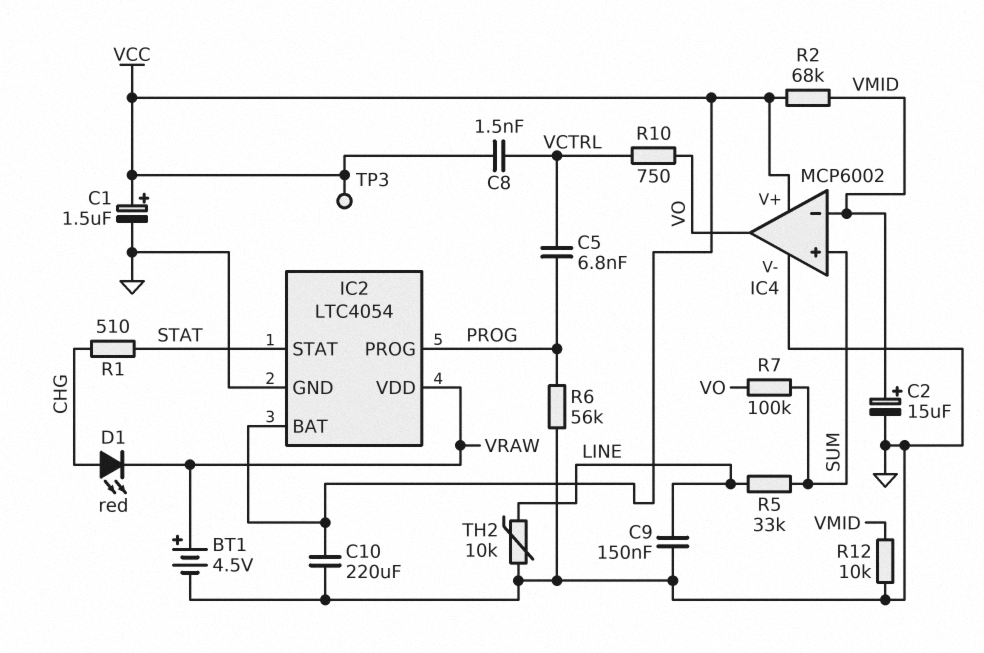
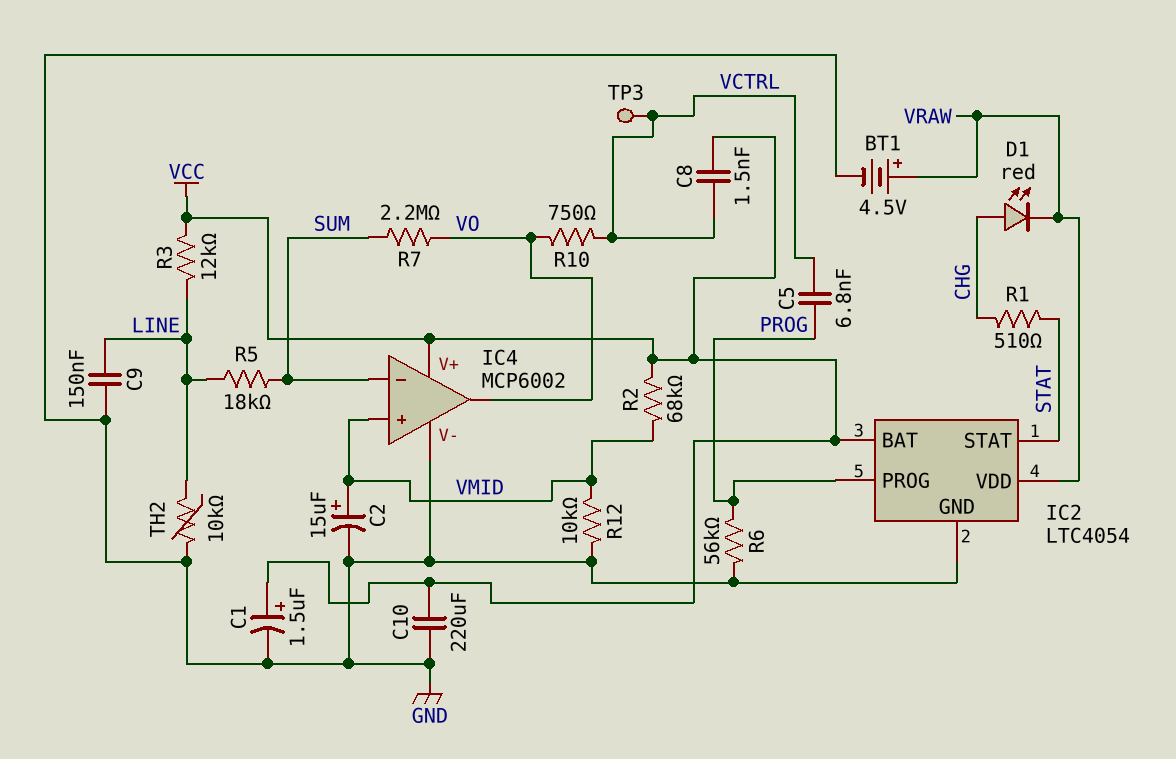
IC4 pin in+: SUM -> VMID
IC4 pin in-: VMID -> SUM
R3: none -> 12k (LINE, VCC)
R5: 33k (LINE, SUM) -> 18k (LINE, SUM)
R7: 100k (SUM, VO) -> 2.2M (SUM, VO)
TP3: test point (VCC) -> test point (VCTRL)

